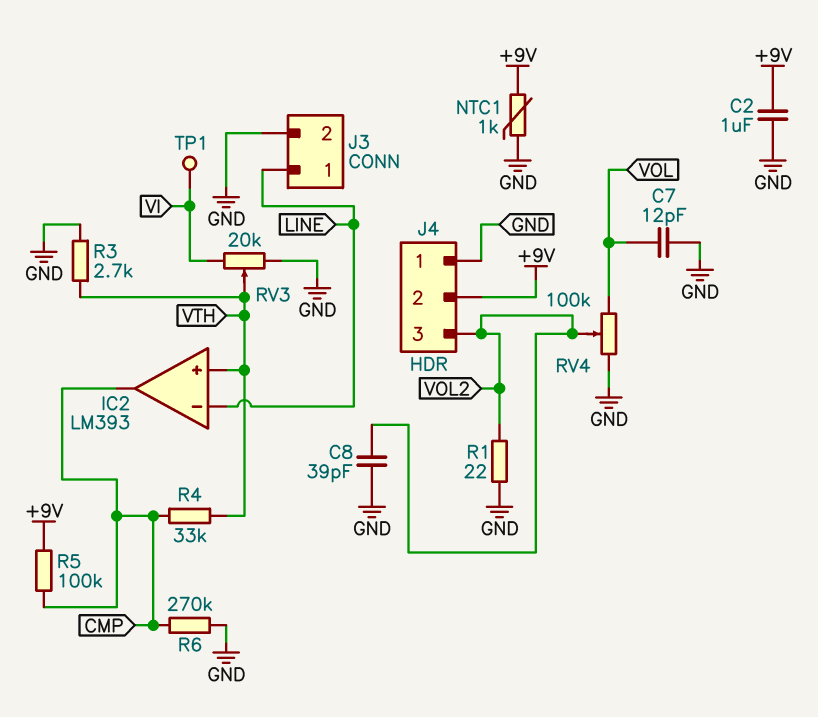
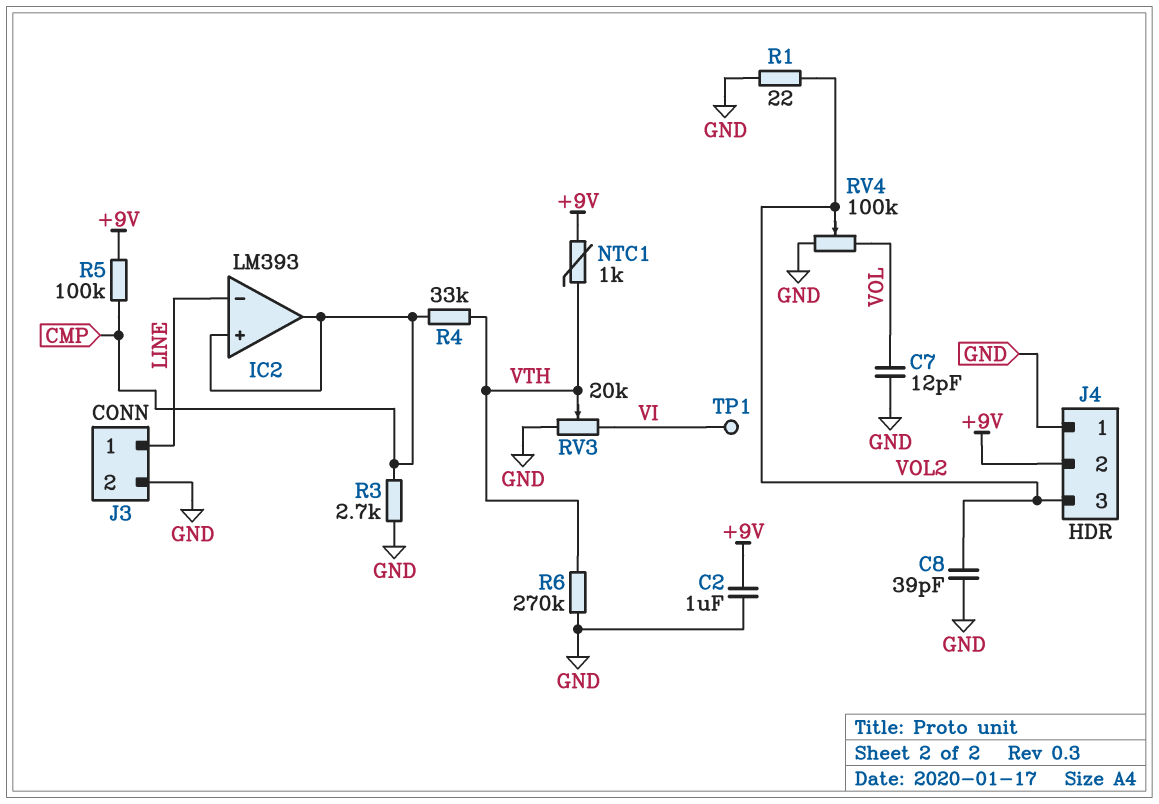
IC2 pin in+: VTH -> CMP
NTC1: 1k (+9V, GND) -> 1k (+9V, VTH)
R3: 2.7k (GND, VTH) -> 2.7k (CMP, GND)
R6: 270k (CMP, GND) -> 270k (GND, VTH)

